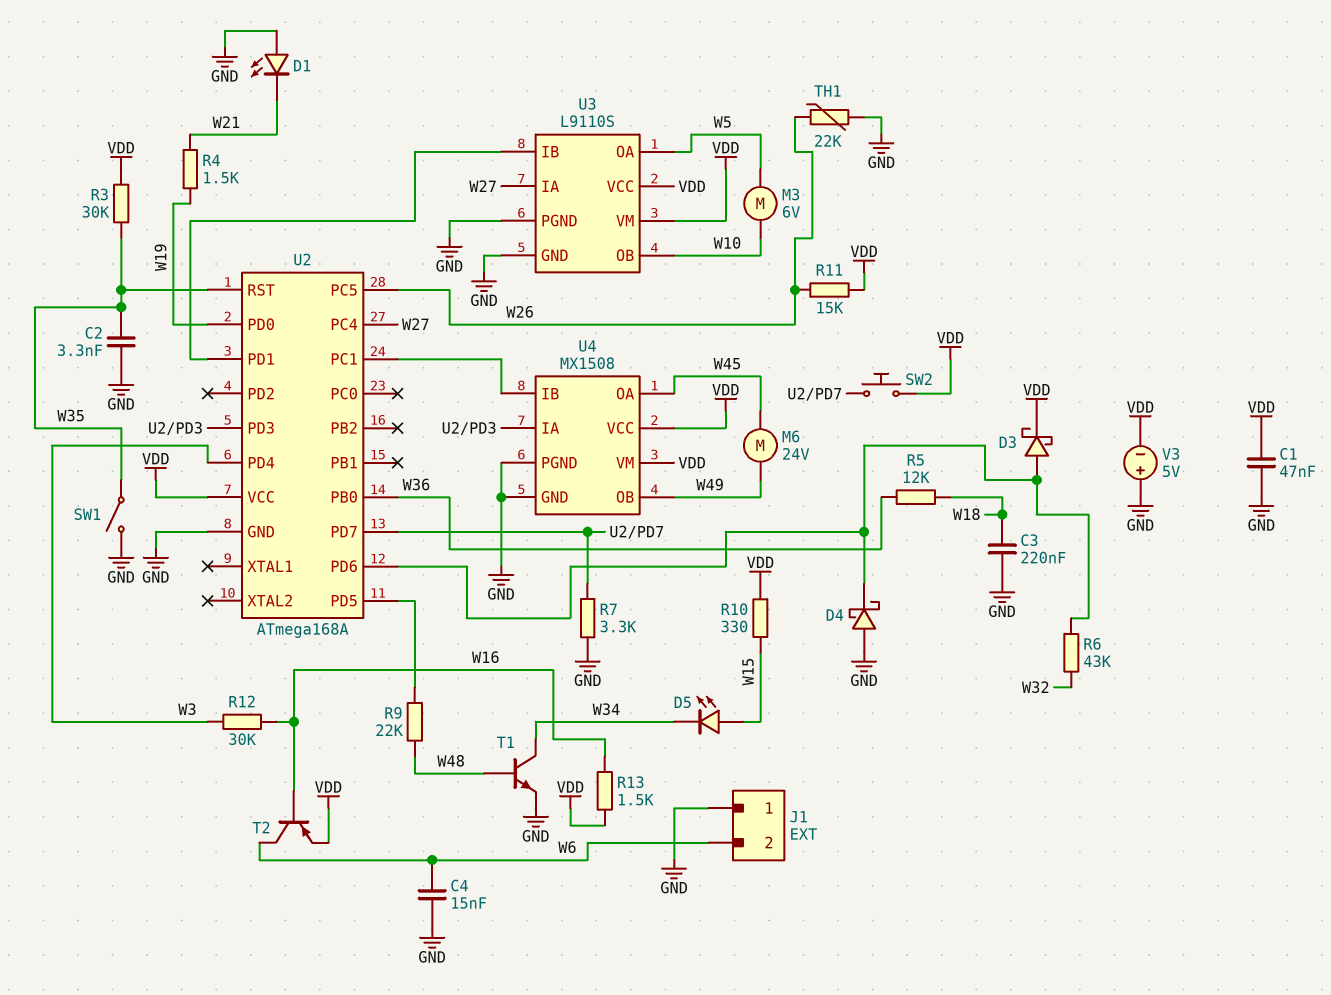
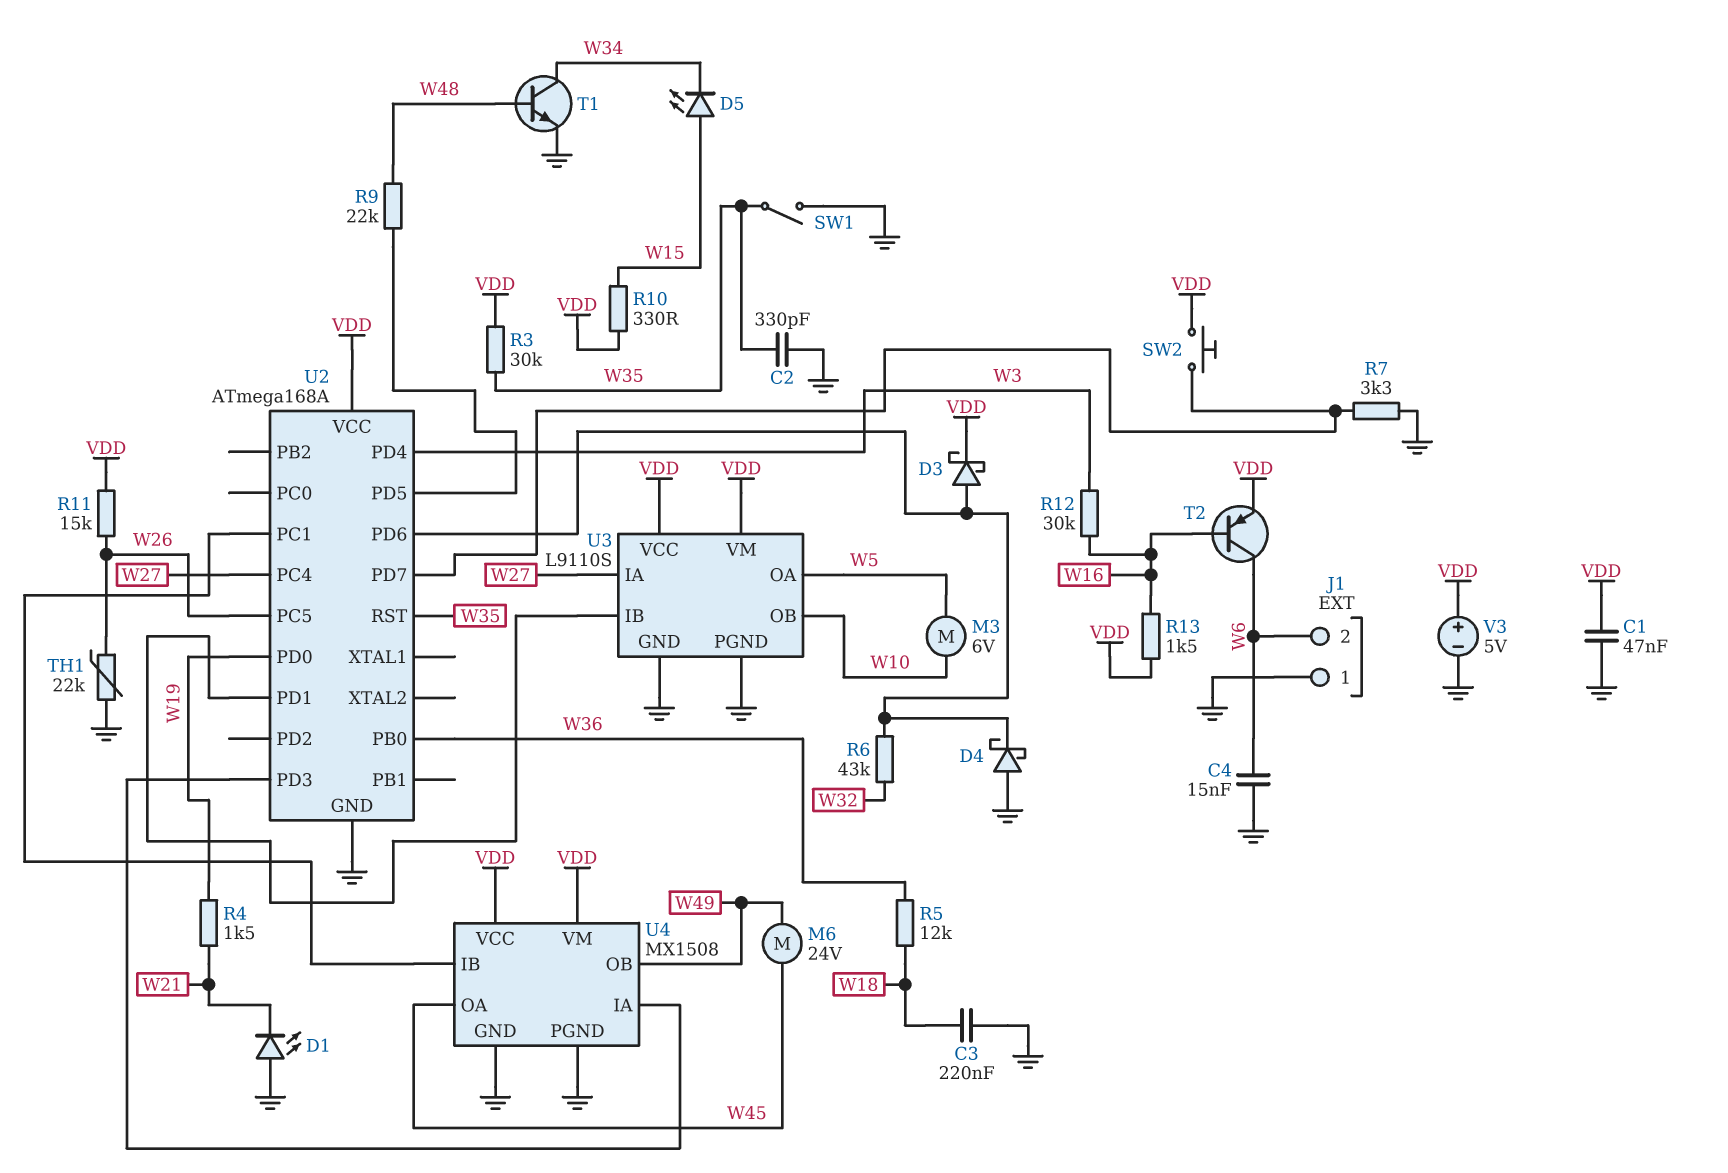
C2: 3.3nF (GND, W35) -> 330pF (GND, W35)
V3: 5V (plus GND, minus VDD) -> 5V (plus VDD, minus GND)

